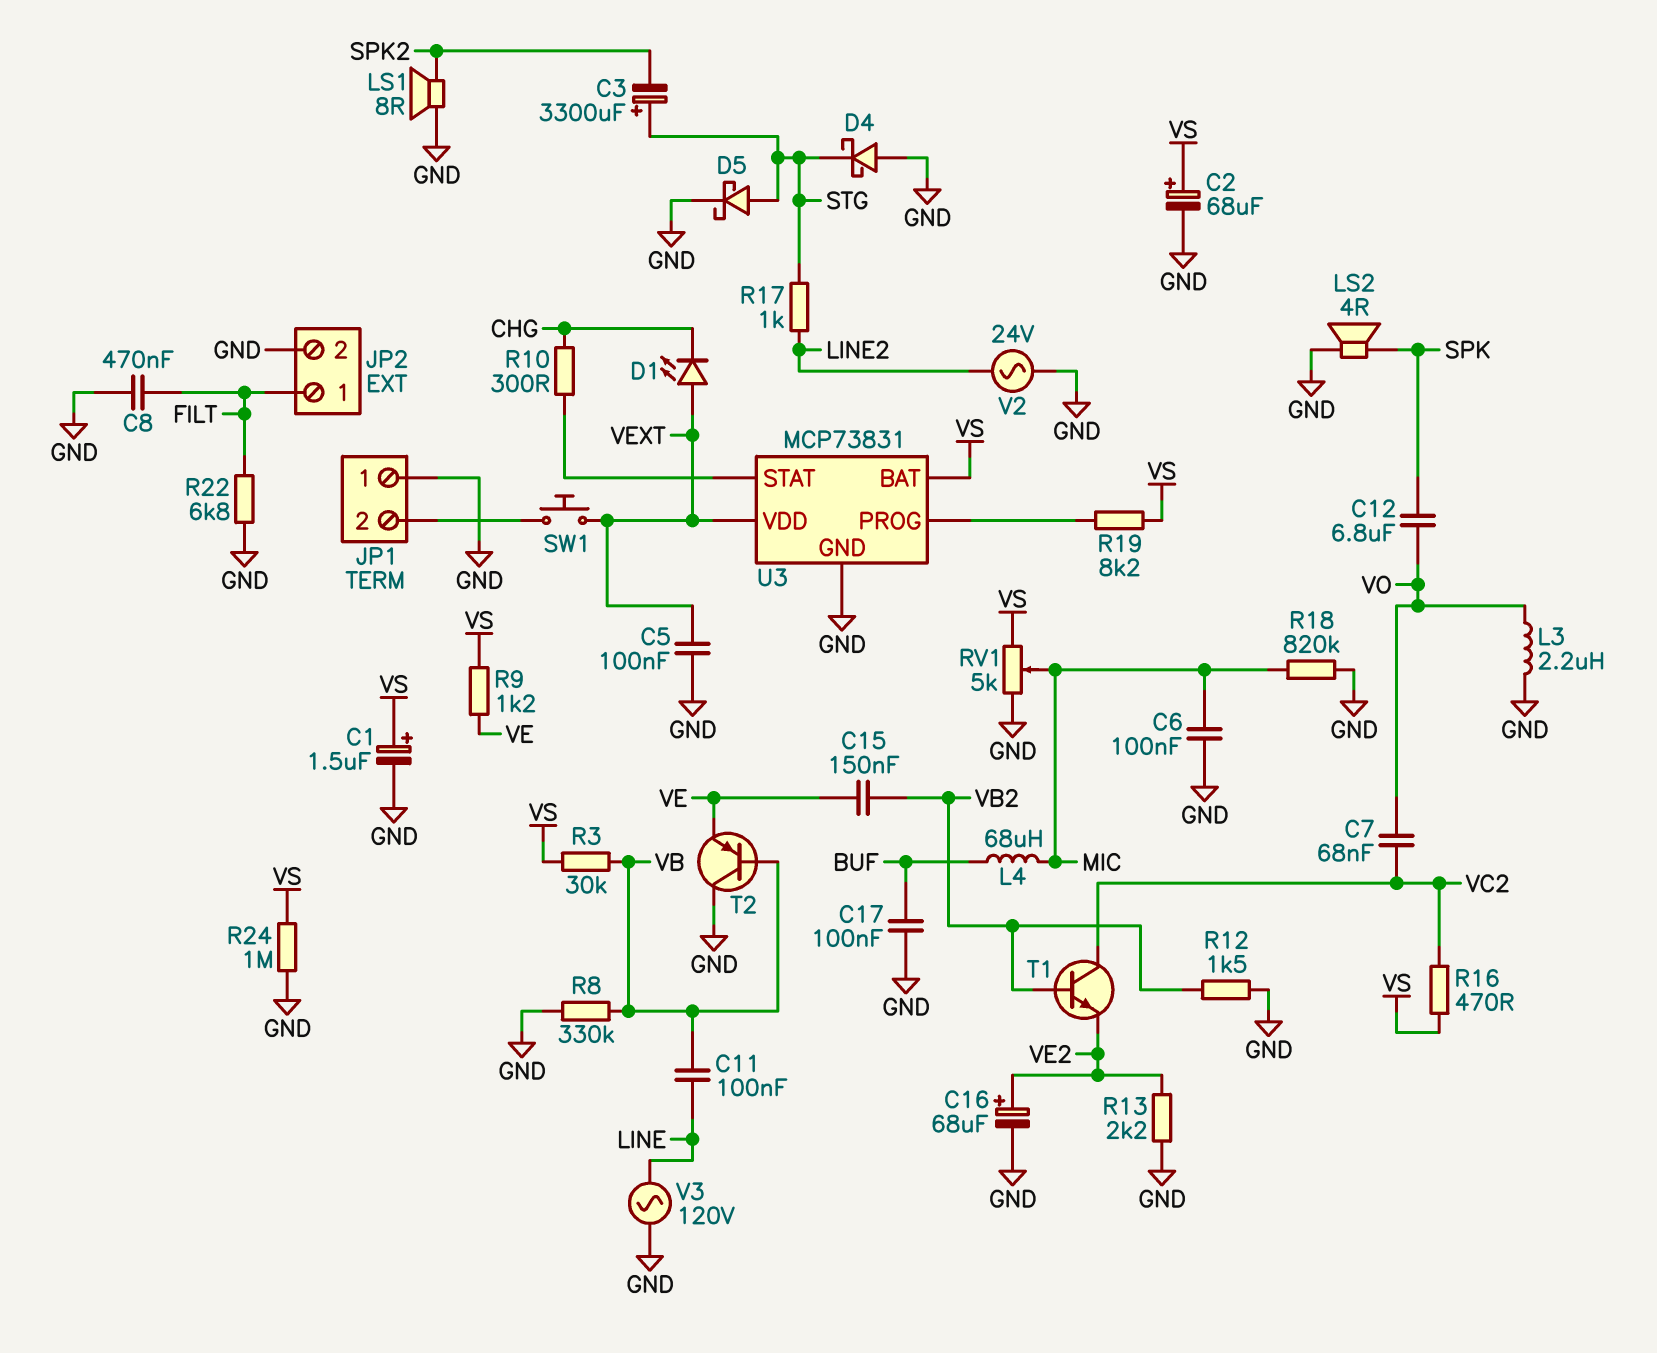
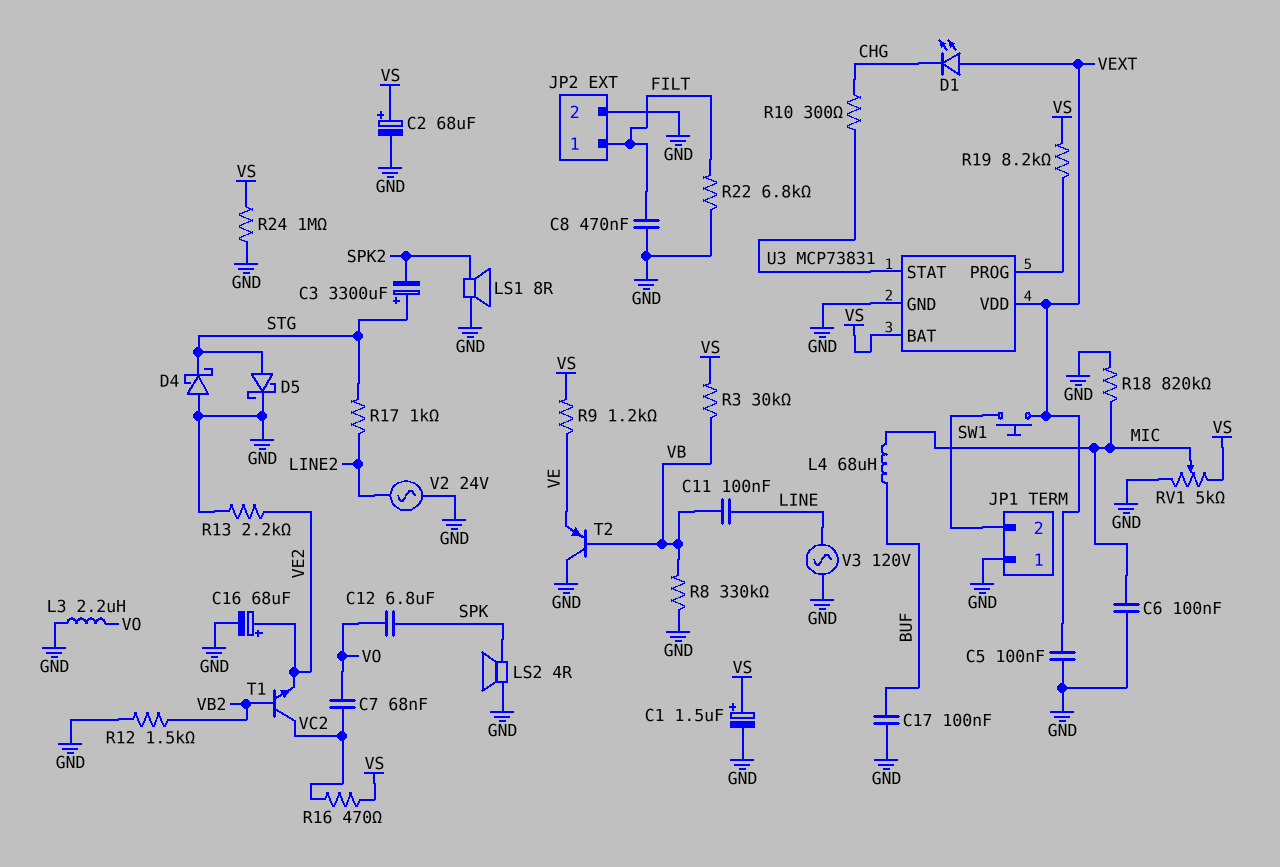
C15: 150nF (VB2, VE) -> none

